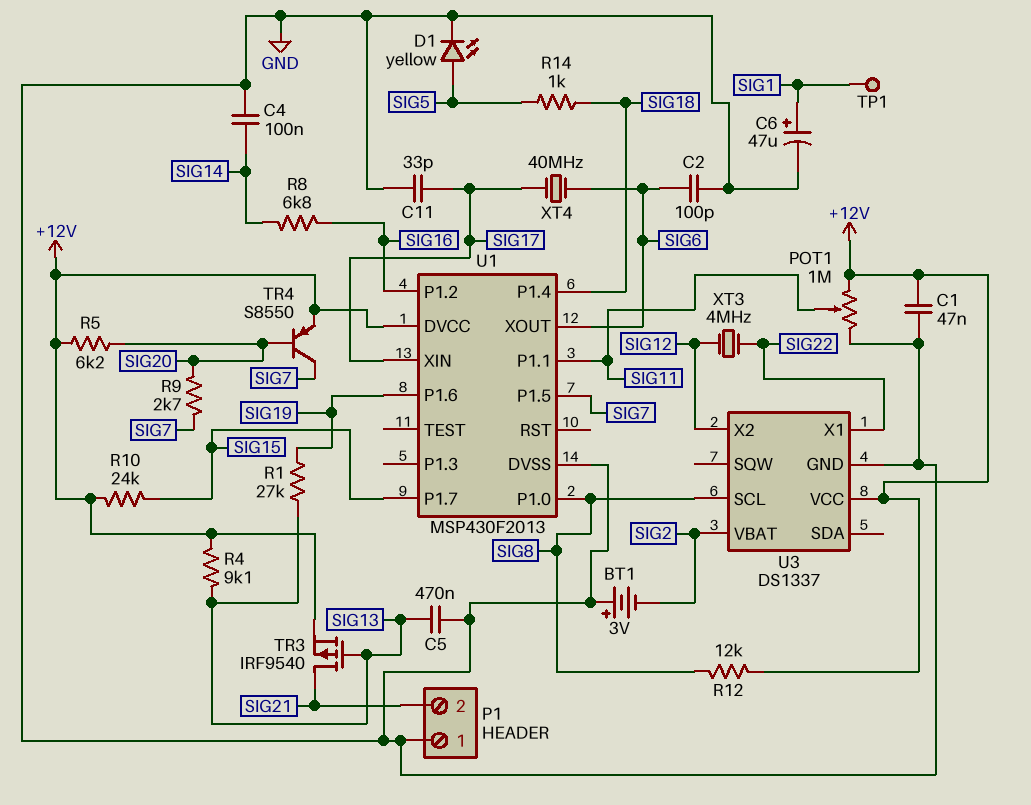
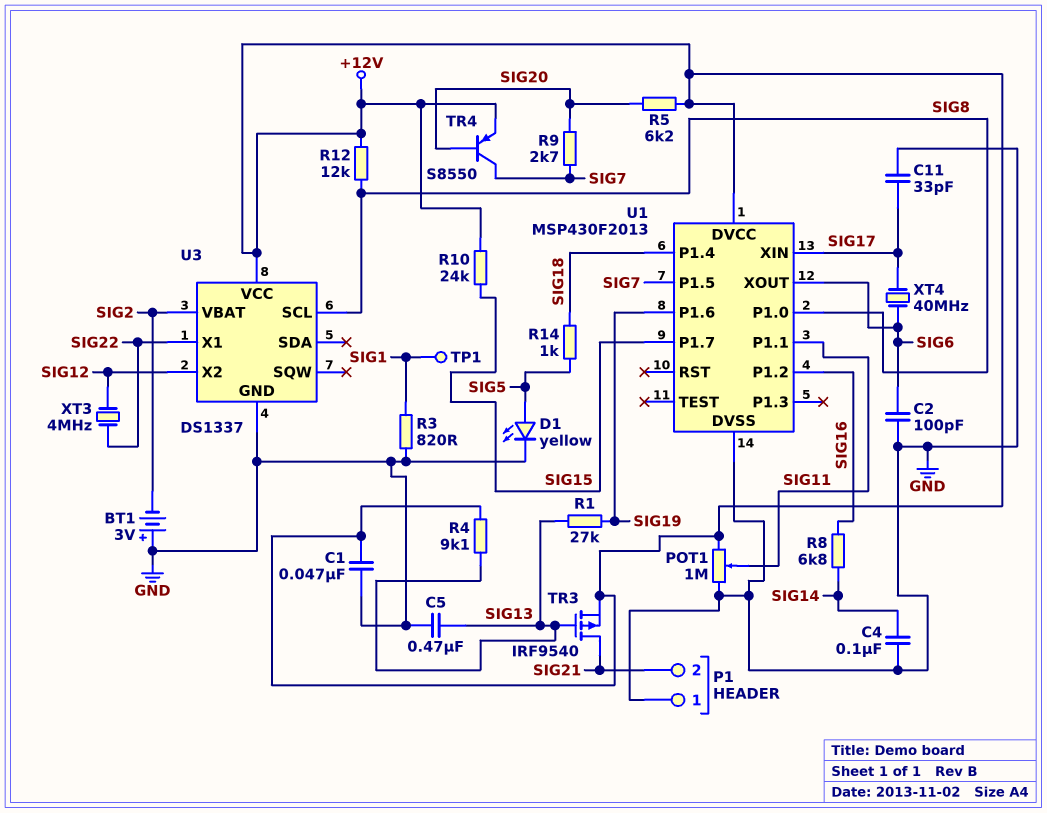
C6: 47uF (plus SIG1, minus GND) -> none
R3: none -> 820 (GND, SIG1)

